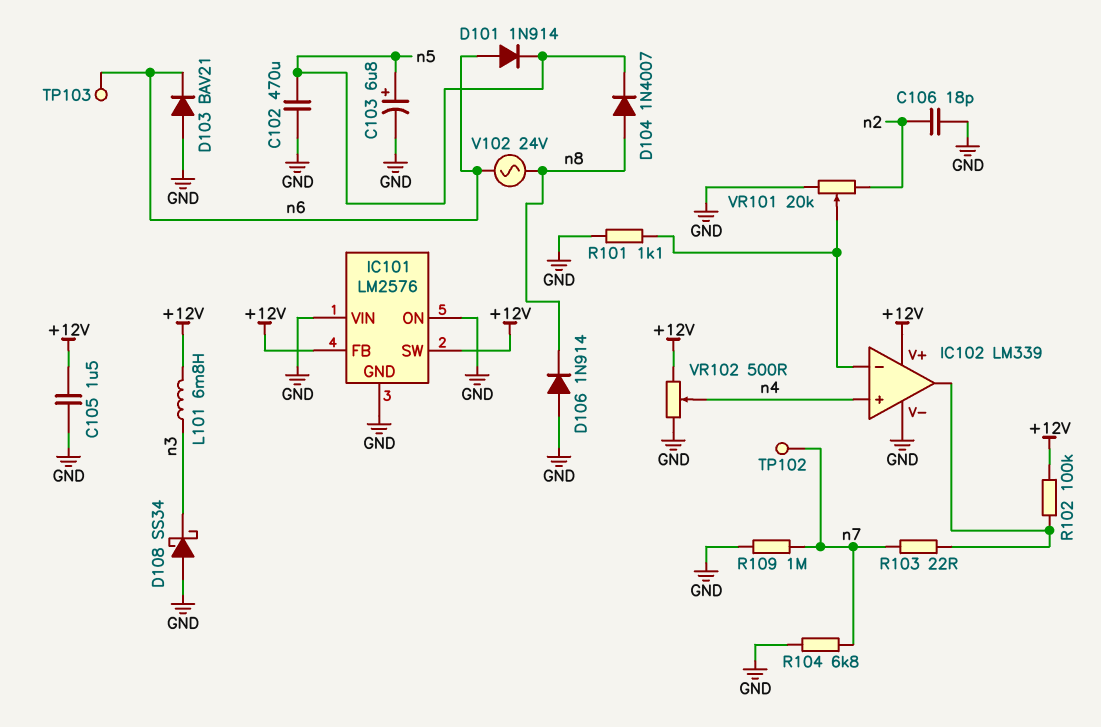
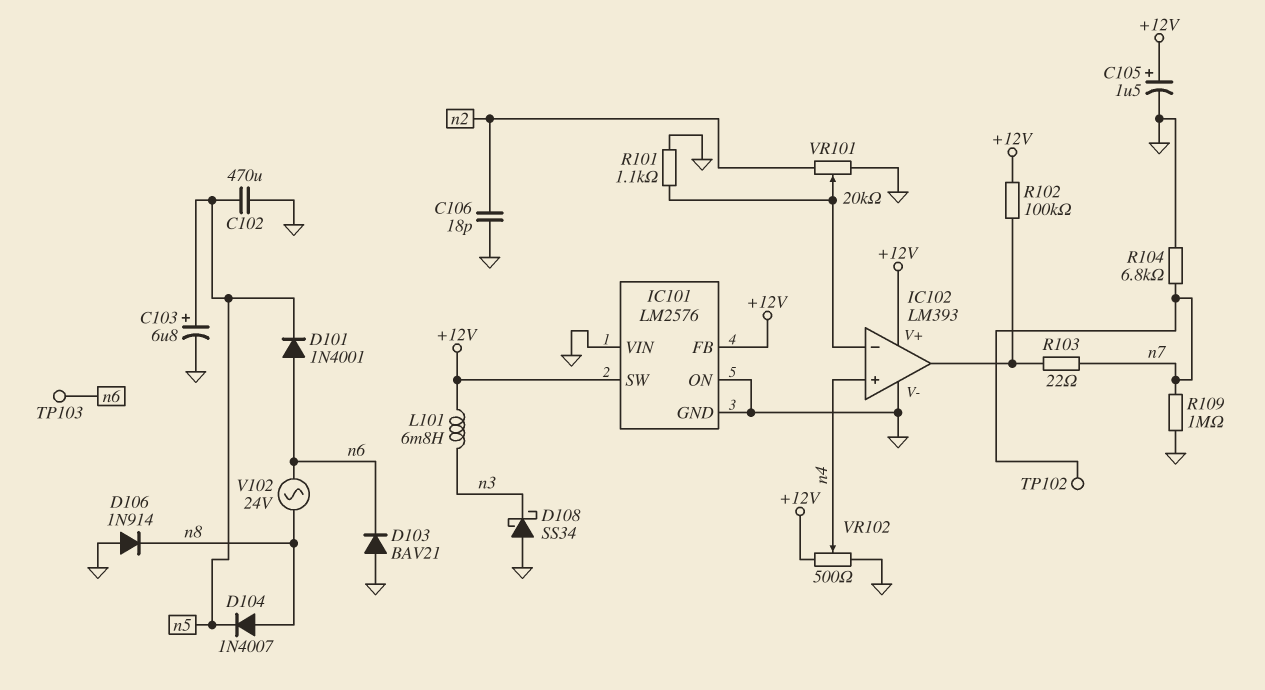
C105: 1.5uF (+12V, GND) -> 1.5uF (plus +12V, minus GND)
D101: diode 1N914 (A n6, K n5) -> diode 1N4001 (A n6, K n5)
IC102: LM339 -> LM393

